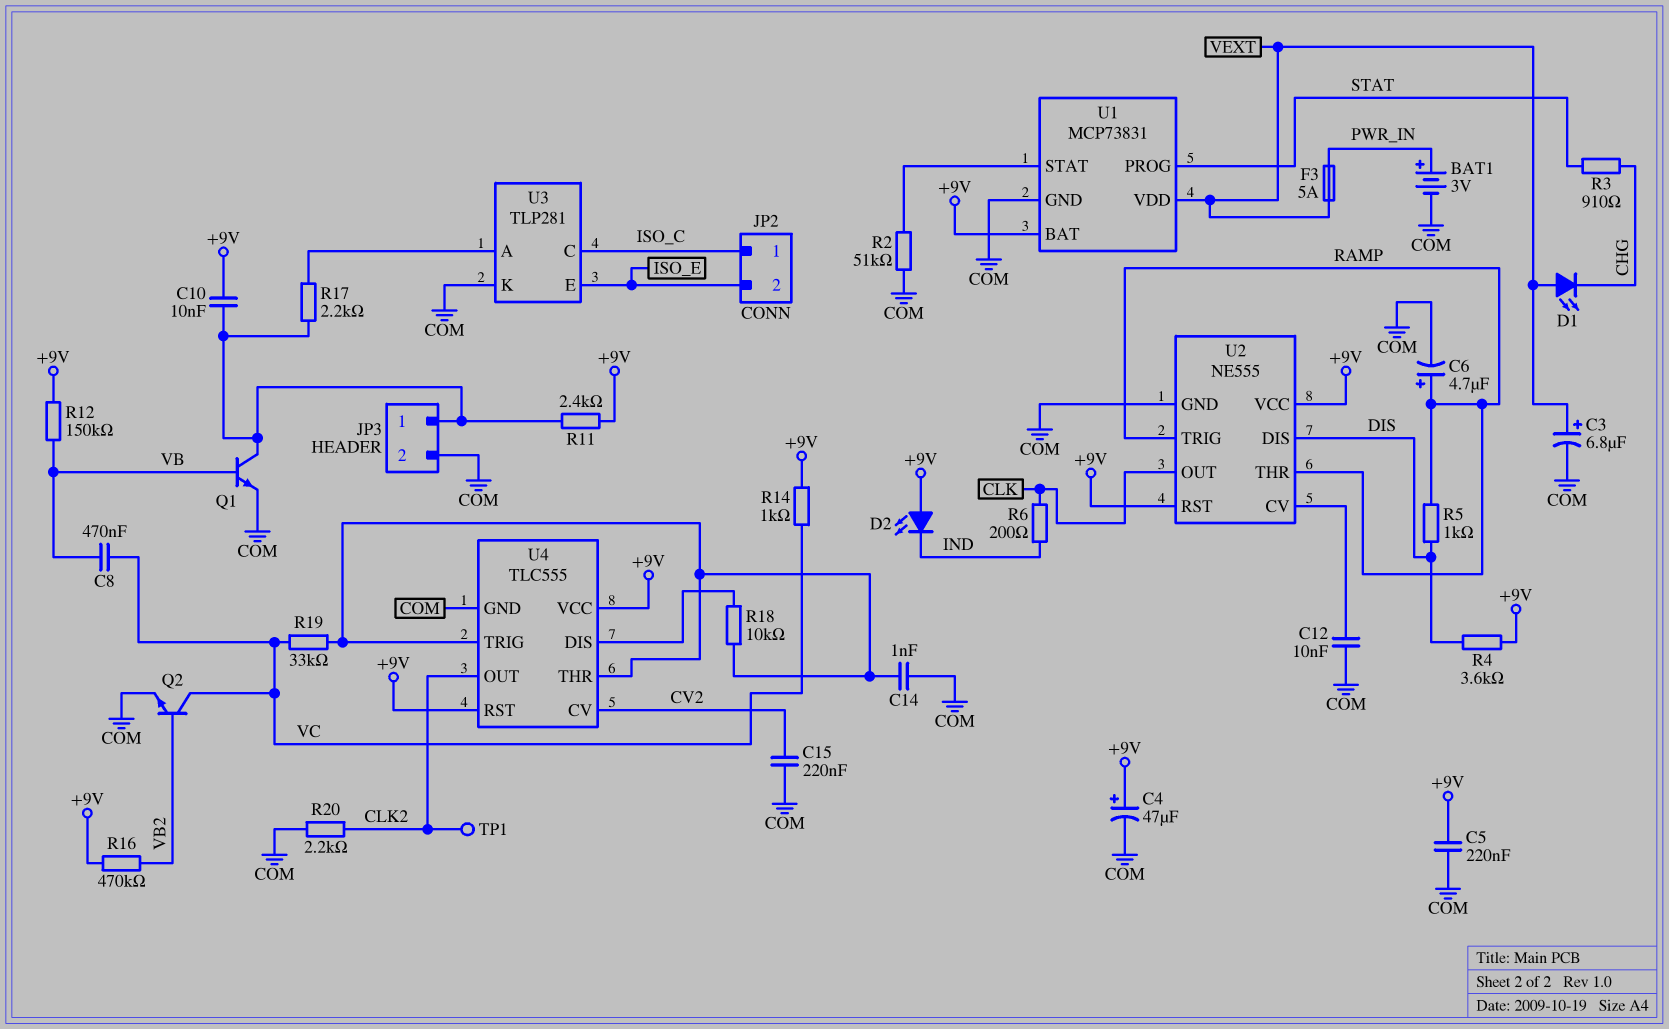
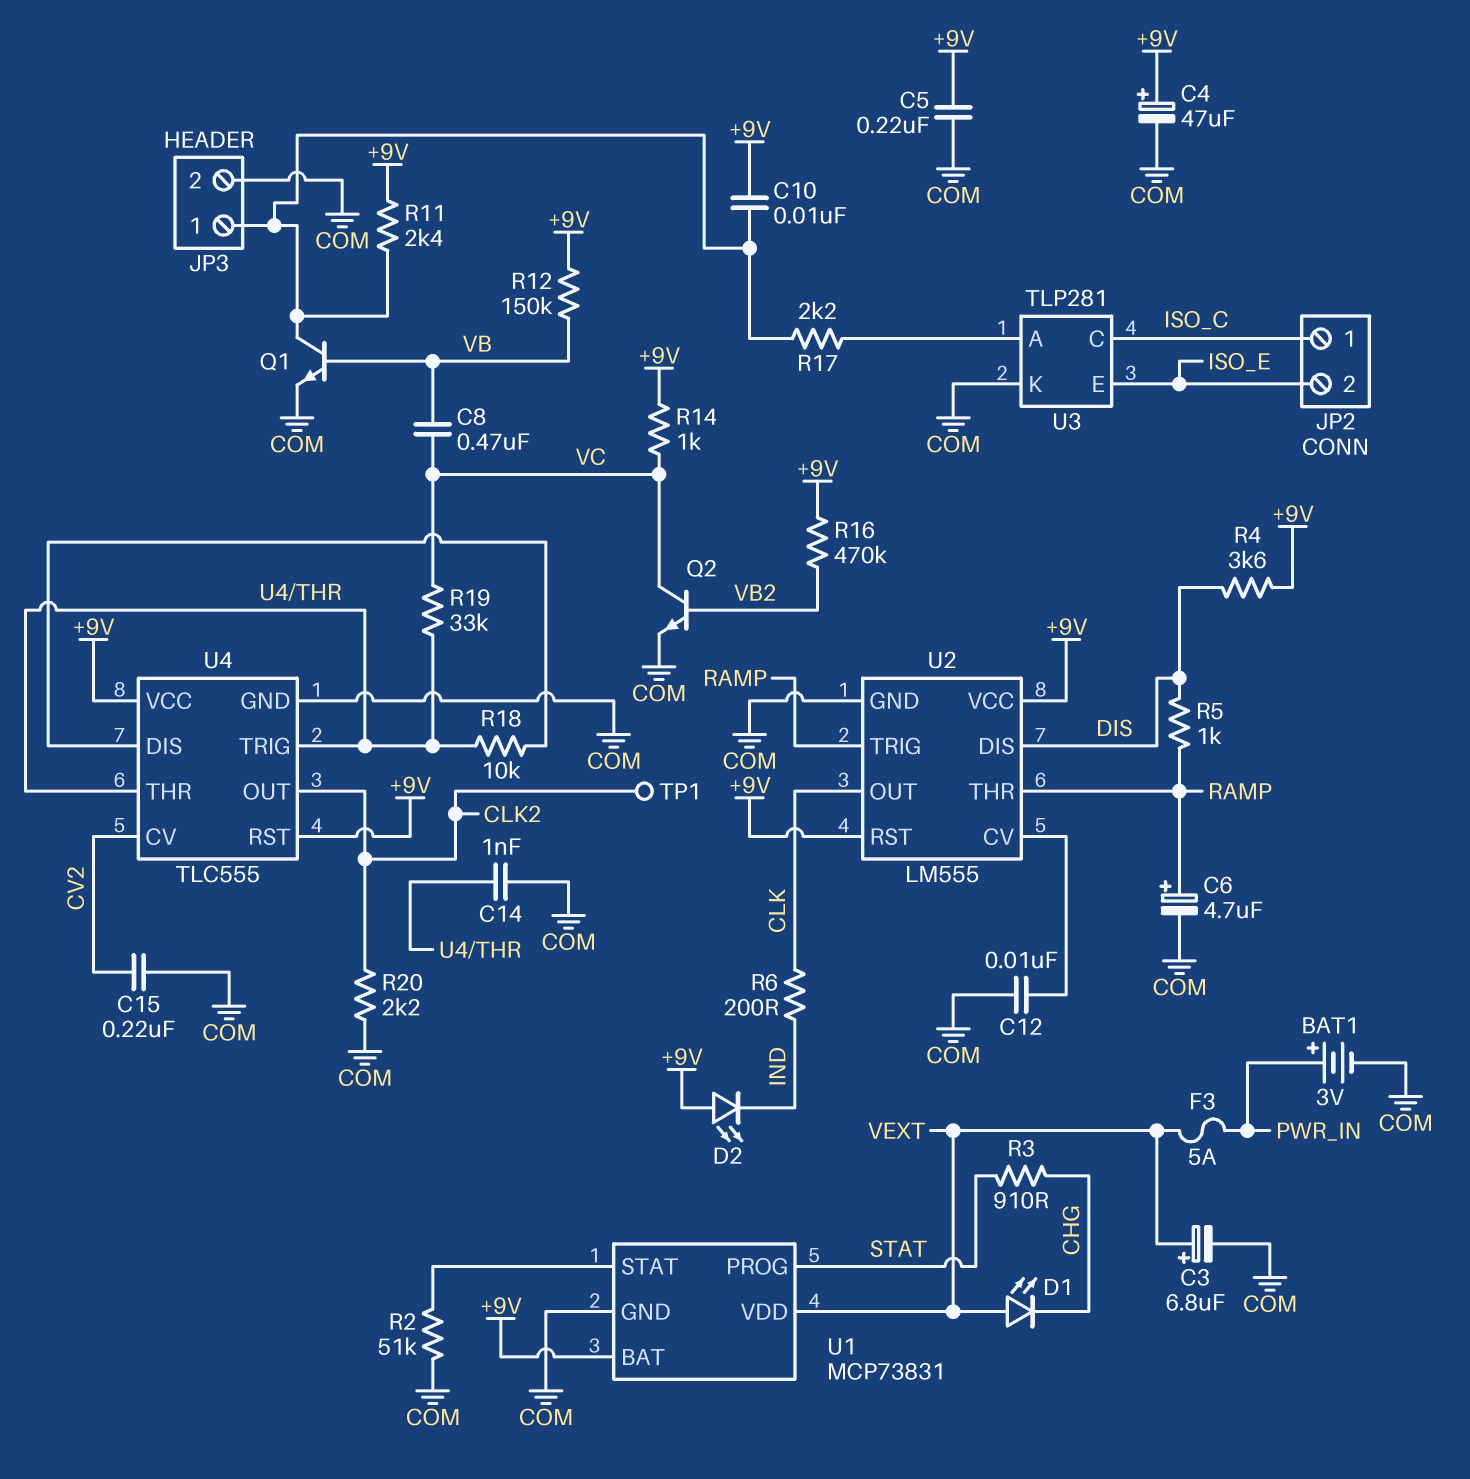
U2: NE555 -> LM555

